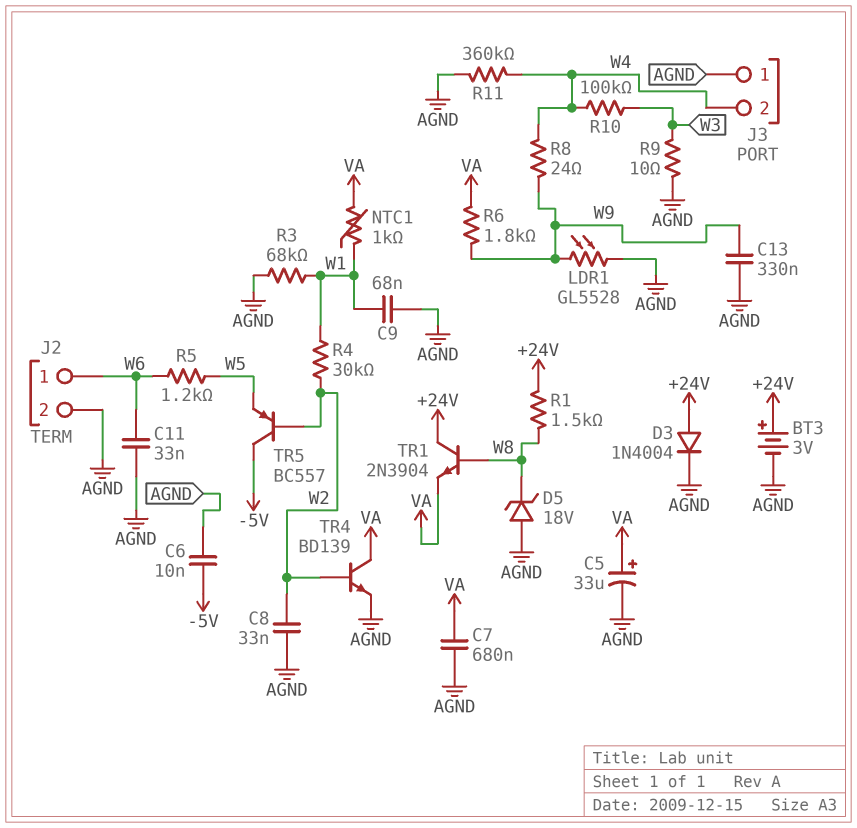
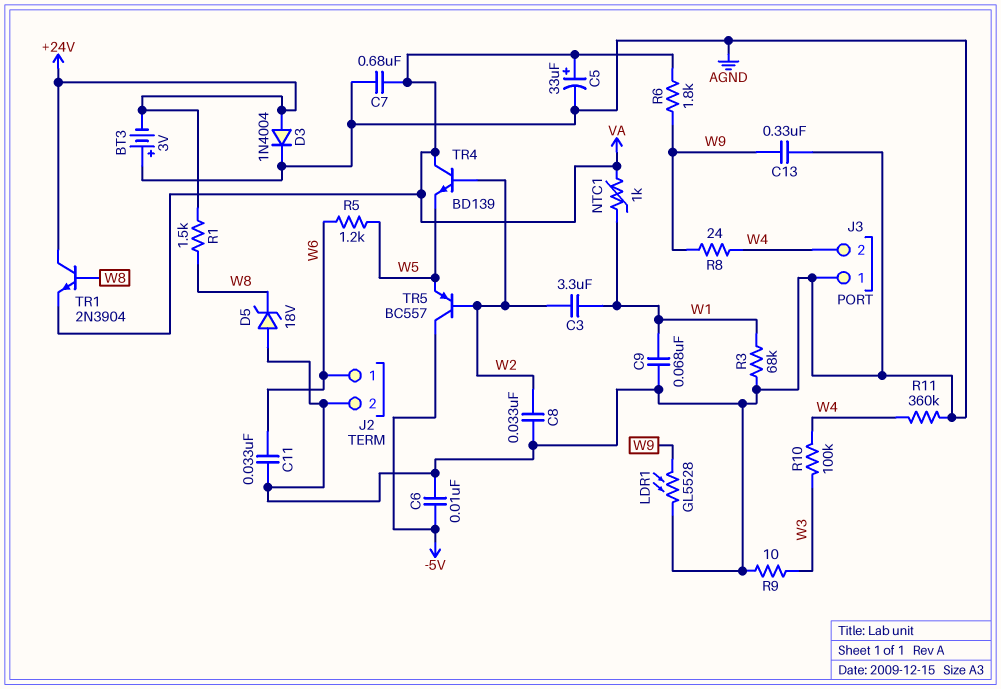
BT3: 3V (plus +24V, minus AGND) -> 3V (plus AGND, minus +24V)
C3: none -> 3.3uF (W1, W2)
R4: 30k (W1, W2) -> none
TR4: NPN BD139 (B W2, C VA, E AGND) -> NPN BD139 (B W2, C VA, E W5)

